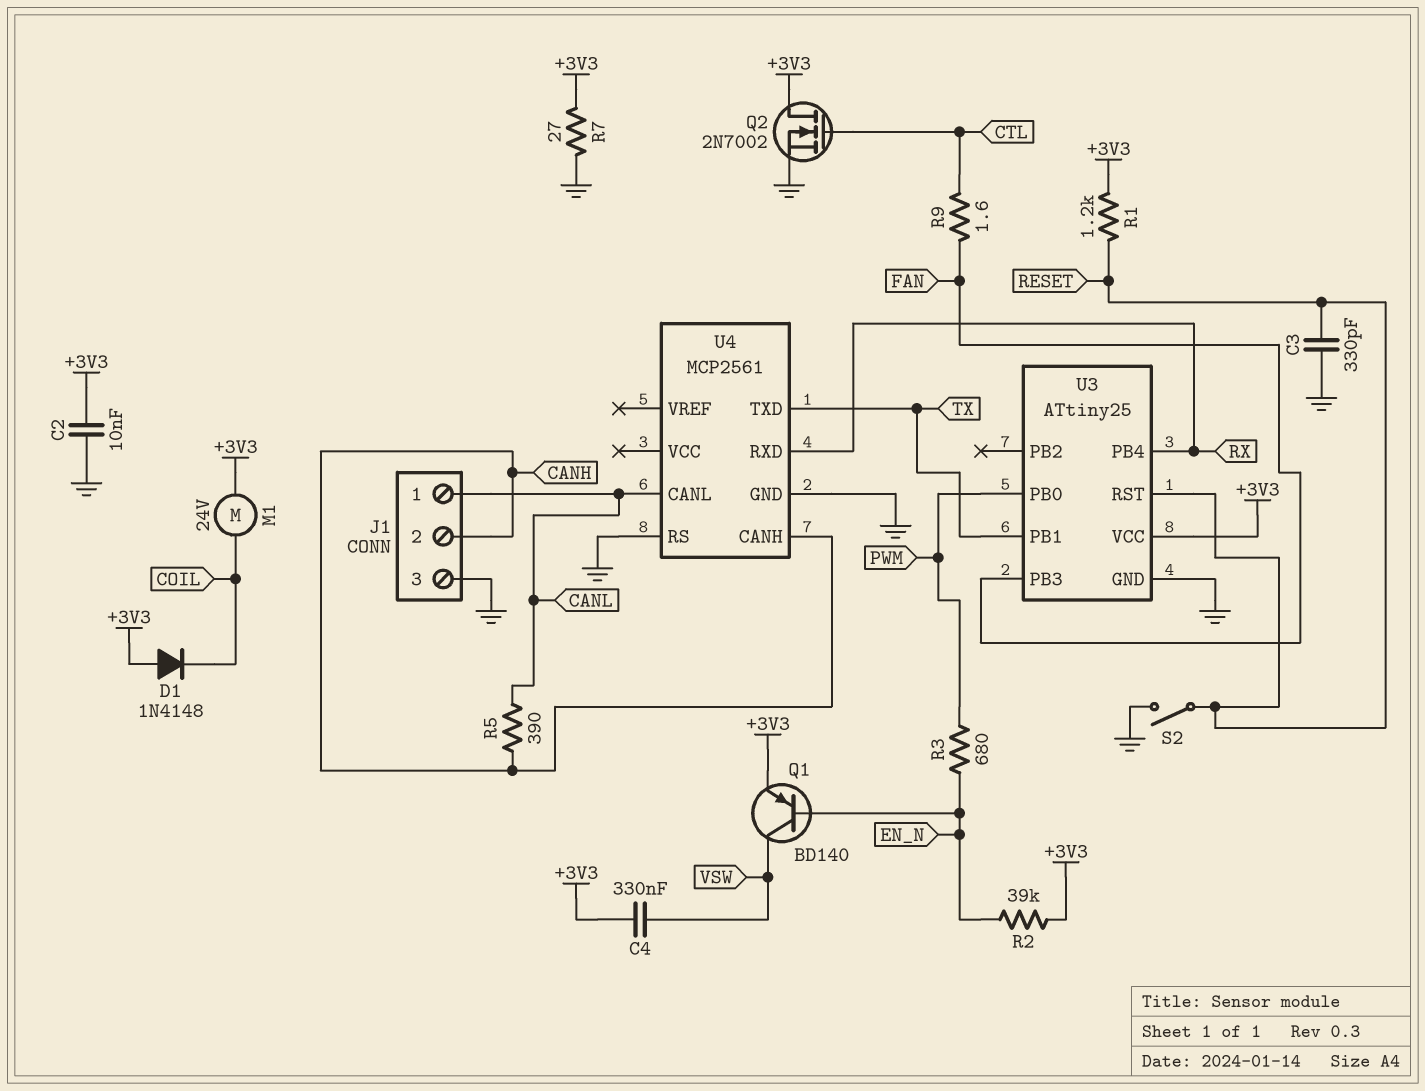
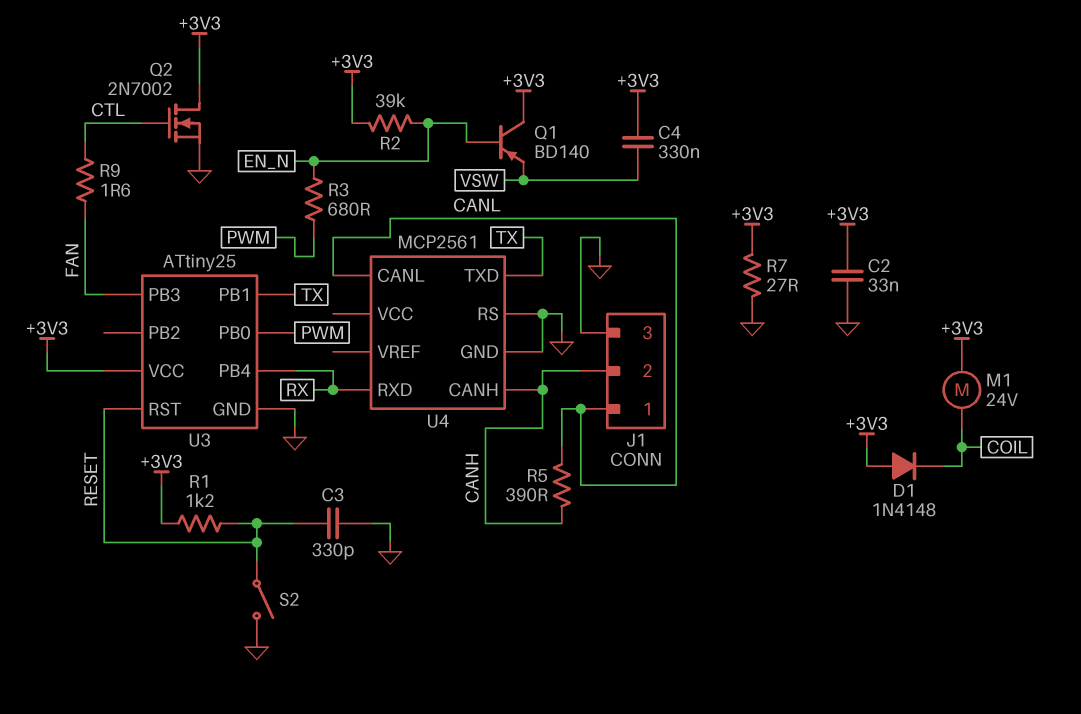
C2: 10nF (+3V3, GND) -> 33nF (+3V3, GND)
Q1: PNP BD140 (B EN_N, C VSW, E +3V3) -> PNP BD140 (B EN_N, C +3V3, E VSW)

